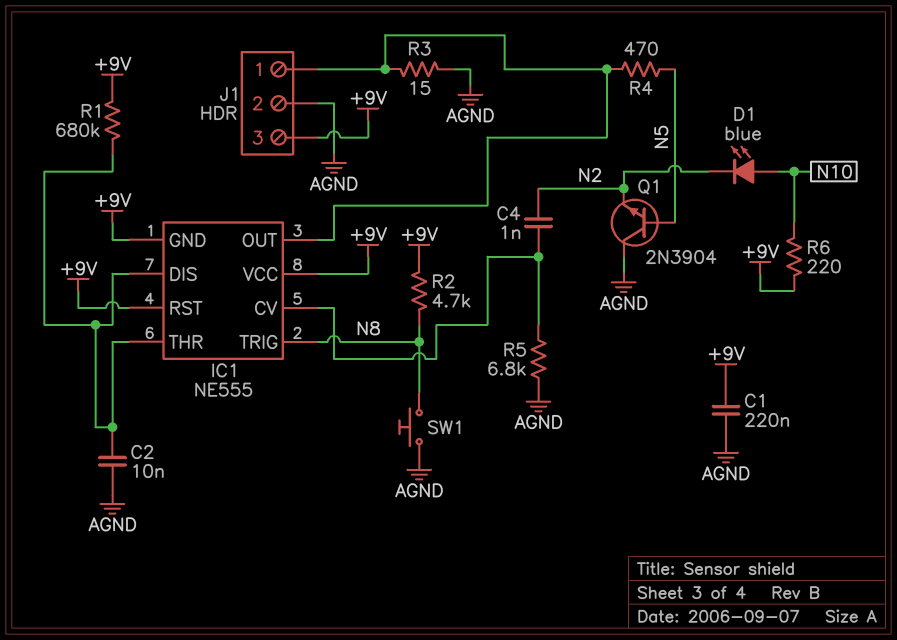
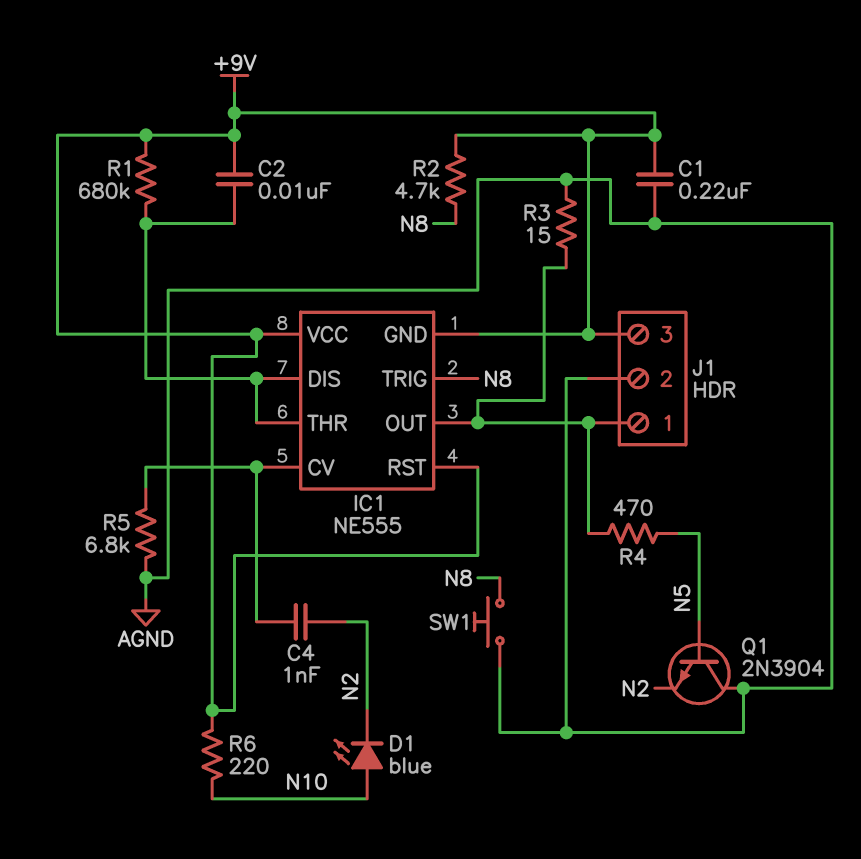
C2: 10nF (AGND, IC1/DIS) -> 10nF (+9V, IC1/DIS)

